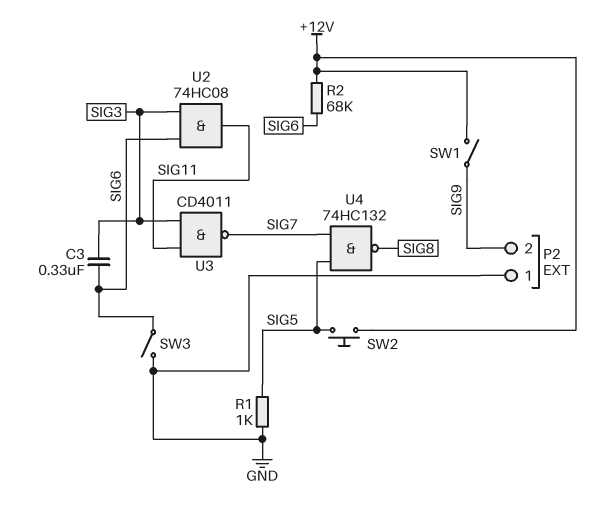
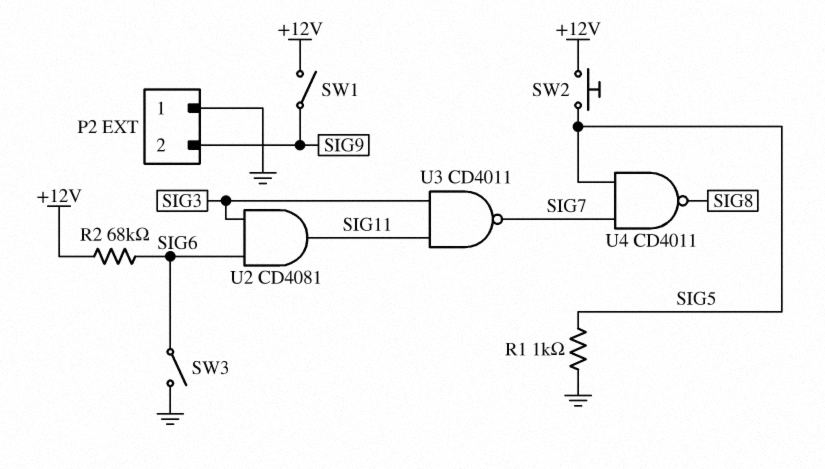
C3: 330nF (SIG3, SIG6) -> none
U2: AND 74HC08 (in SIG3, in SIG6, out SIG11) -> AND CD4081 (in SIG3, in SIG6, out SIG11)
U4: NAND 74HC132 (in SIG5, in SIG7, out SIG8) -> NAND CD4011 (in SIG5, in SIG7, out SIG8)

